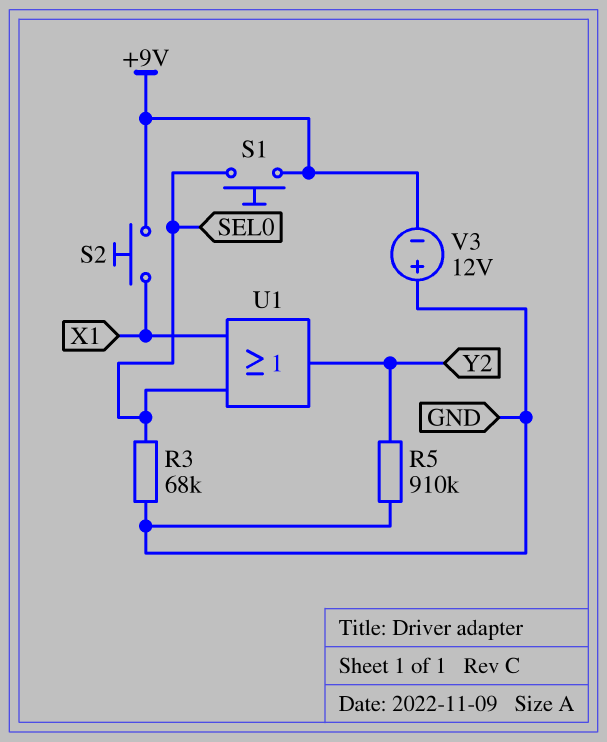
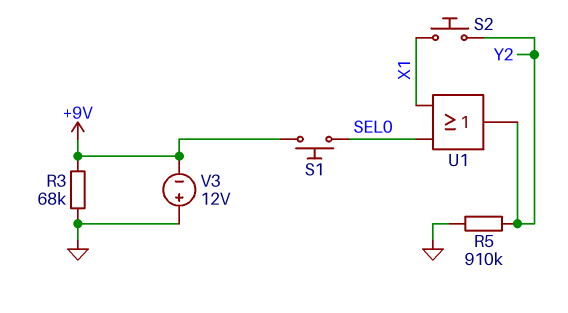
R3: 68k (GND, SEL0) -> 68k (+9V, GND)
S2: button (+9V, X1) -> button (X1, Y2)

